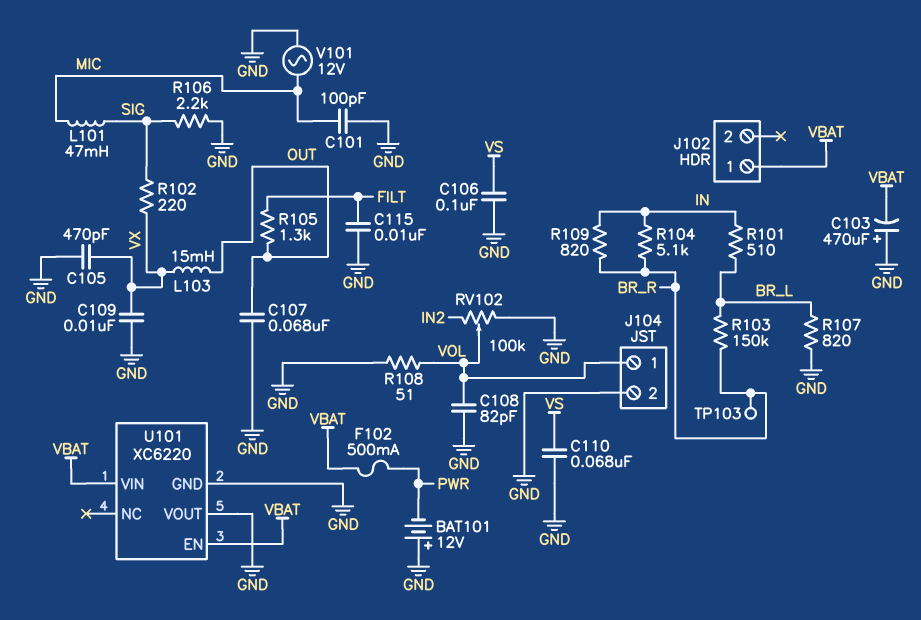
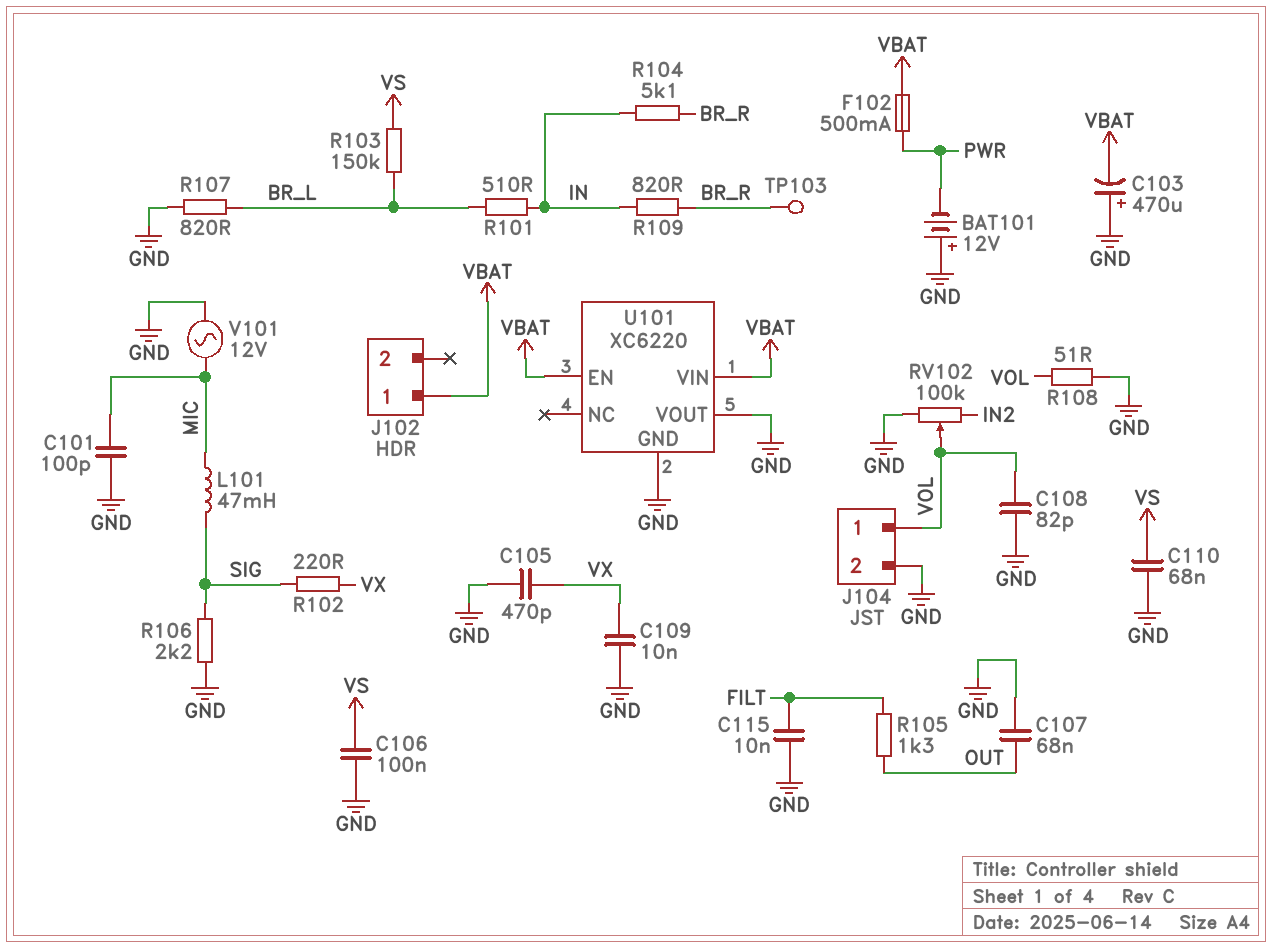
L103: 15mH (OUT, VX) -> none
R103: 150k (BR_L, BR_R) -> 150k (BR_L, VS)

